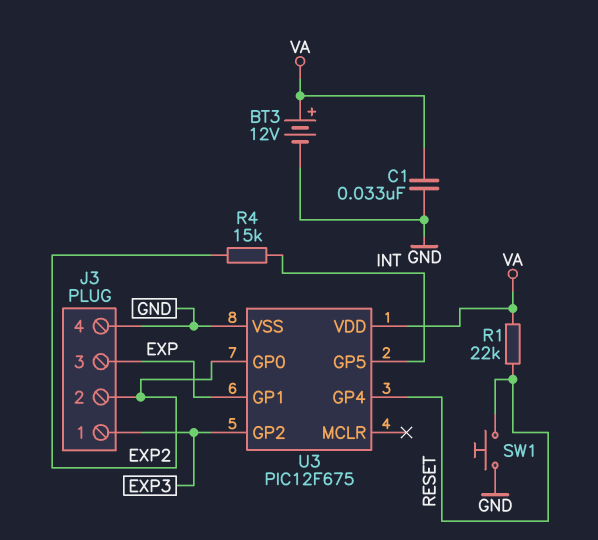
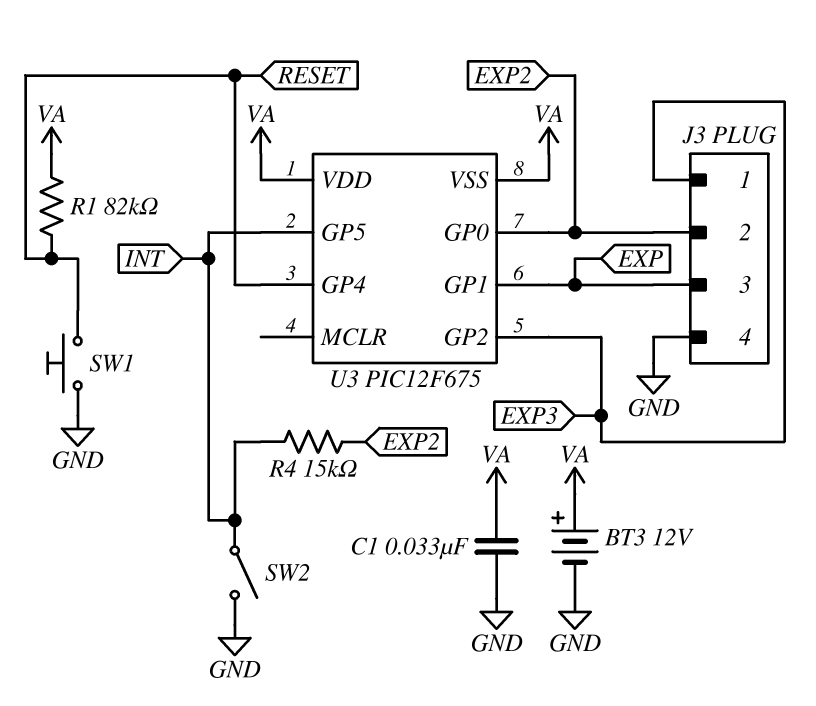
R1: 22k (RESET, VA) -> 82k (RESET, VA)
SW2: none -> switch (GND, INT)
U3 pin VSS: GND -> VA

